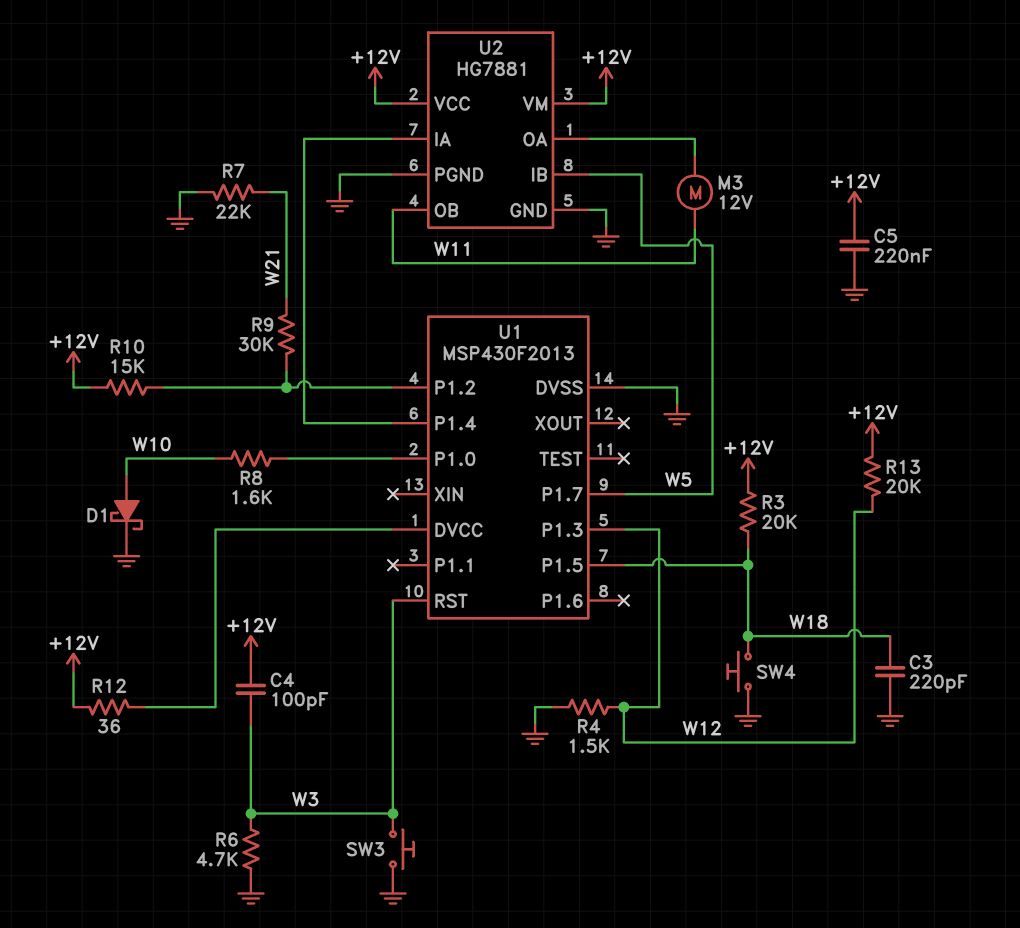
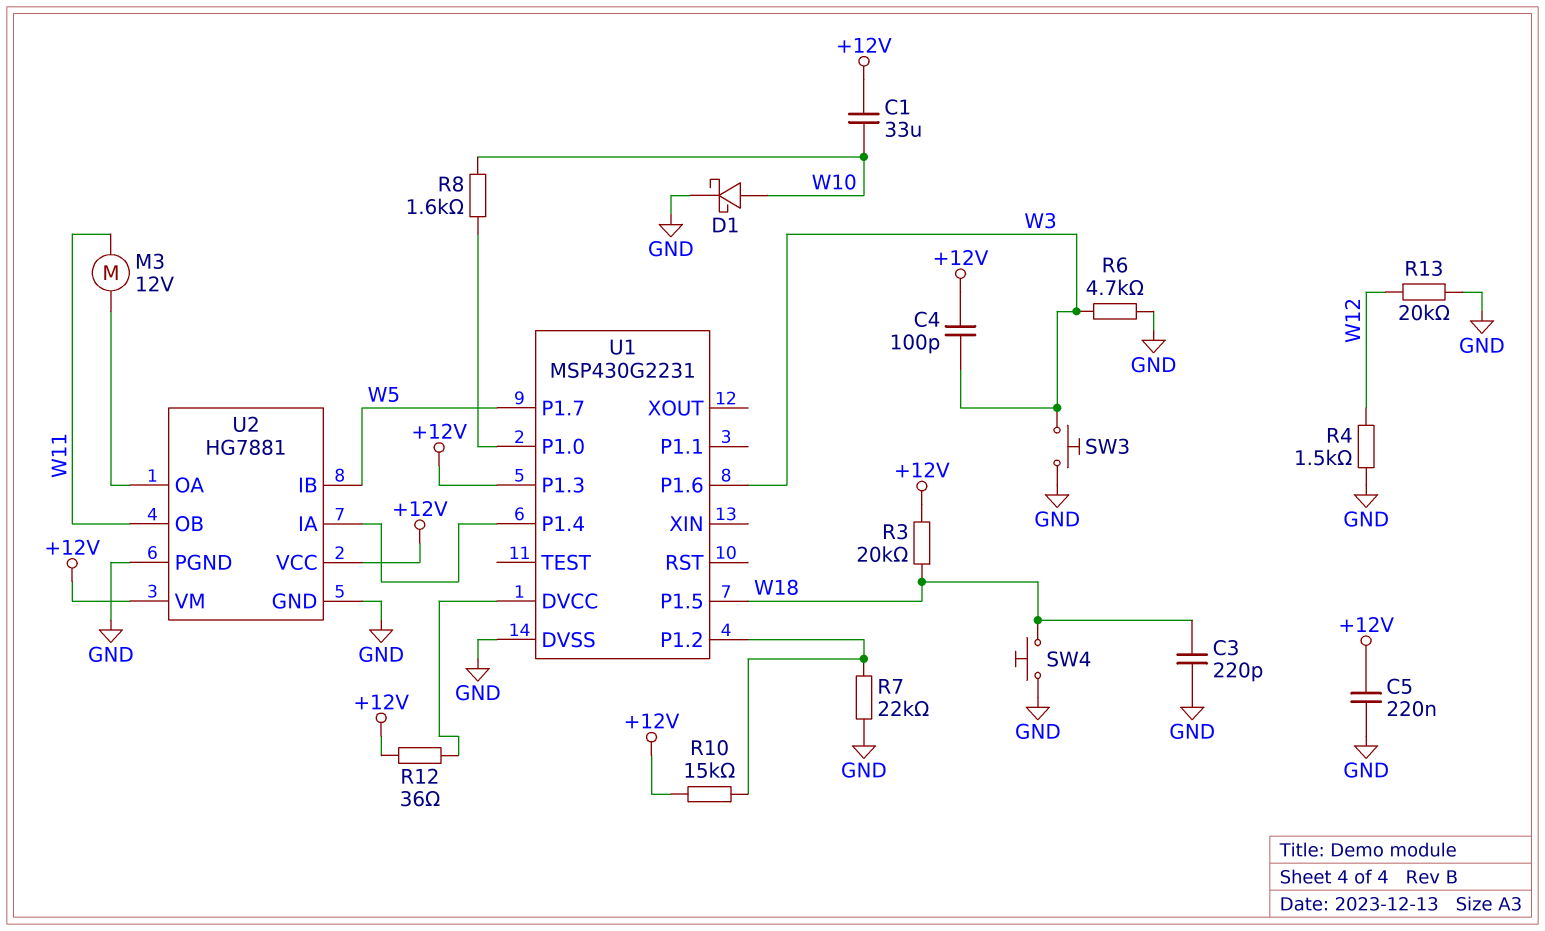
C1: none -> 33uF (+12V, W10)
R7: 22k (GND, W21) -> 22k (GND, U1/P1.2)
R9: 30k (U1/P1.2, W21) -> none
R13: 20k (+12V, W12) -> 20k (GND, W12)
U1: MSP430F2013 -> MSP430G2231
U1 pin P1.3: W12 -> +12V
U1 pin P1.6: none -> W3
U1 pin RST: W3 -> none

